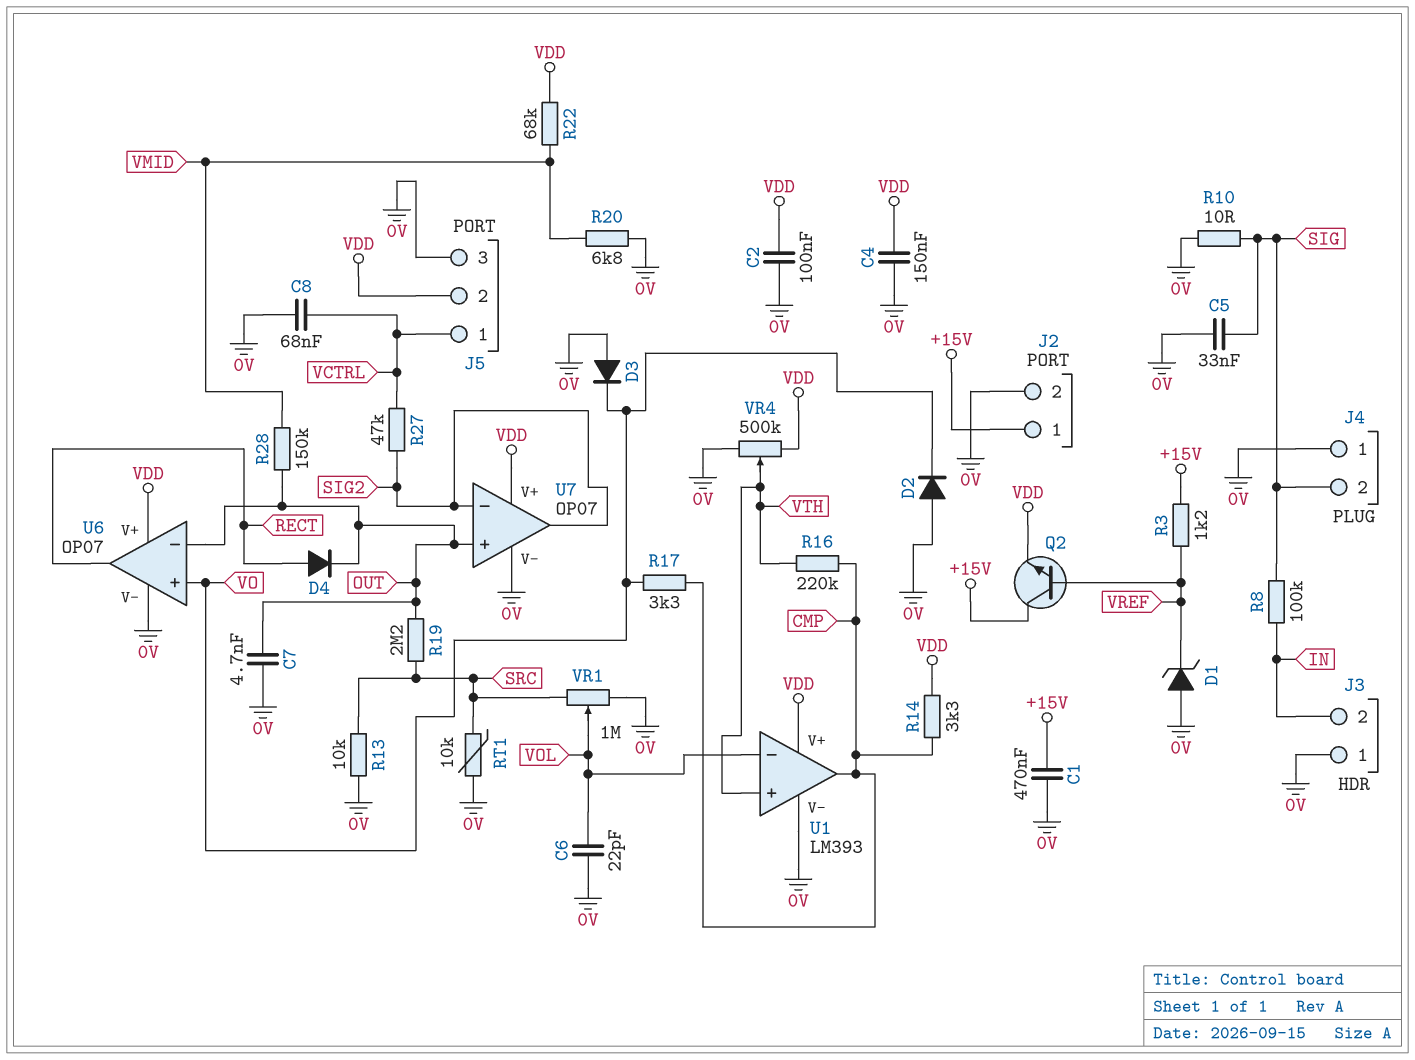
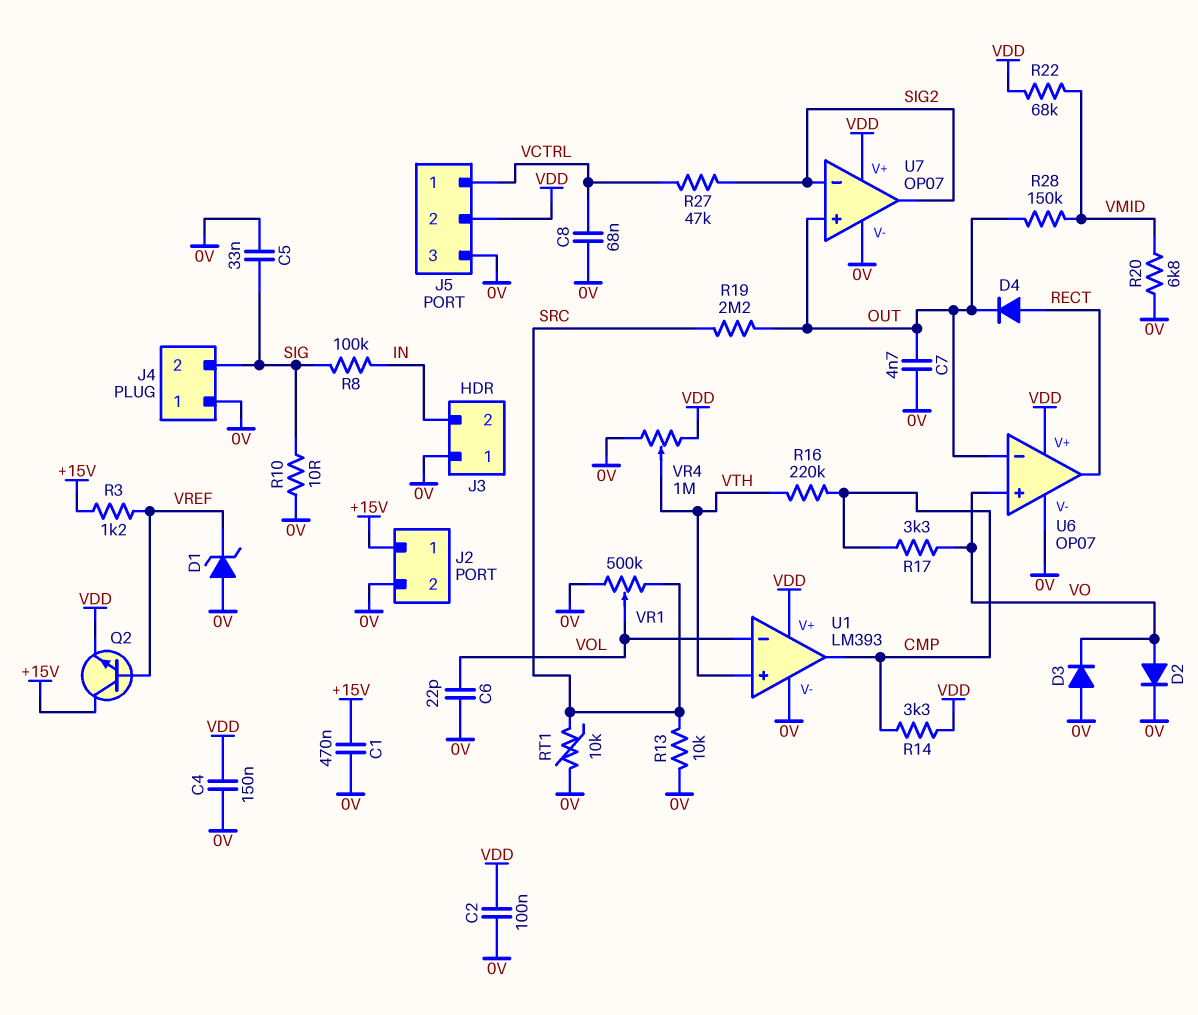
D2: diode (A 0V, K VO) -> diode (A VO, K 0V)
VR1: 1M (0V, SRC, wiper VOL) -> 500k (0V, SRC, wiper VOL)
VR4: 500k (0V, VDD, wiper VTH) -> 1M (0V, VDD, wiper VTH)

